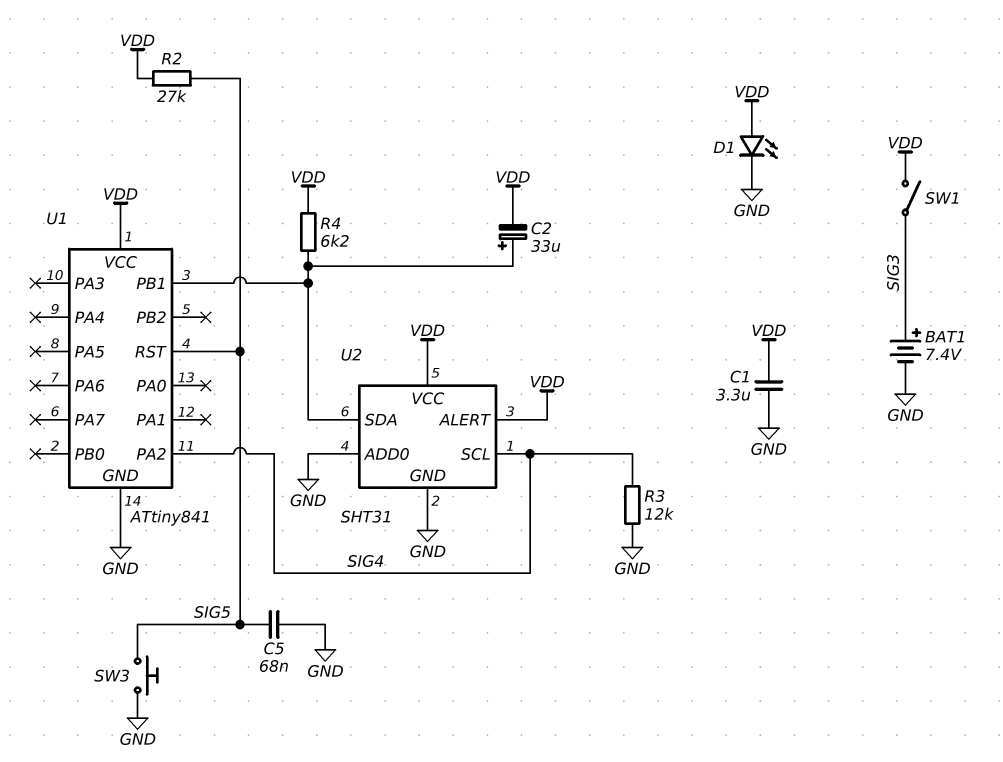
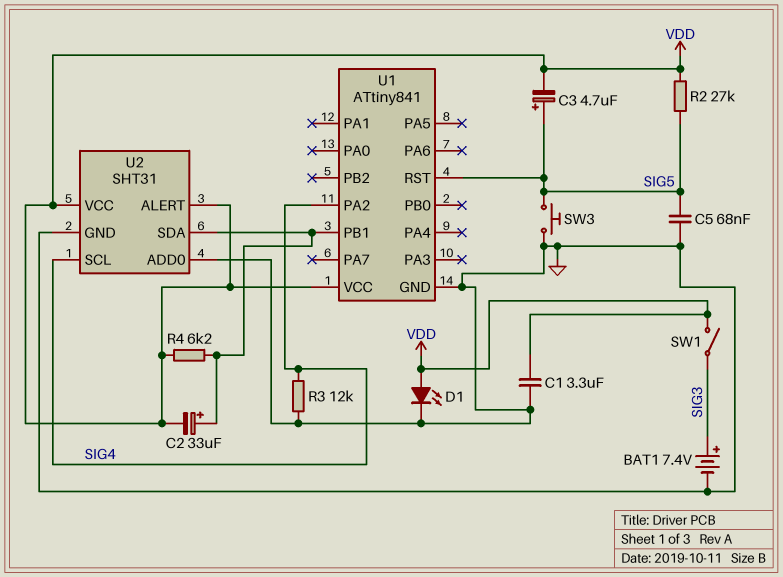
C3: none -> 4.7uF (plus SIG5, minus VDD)

